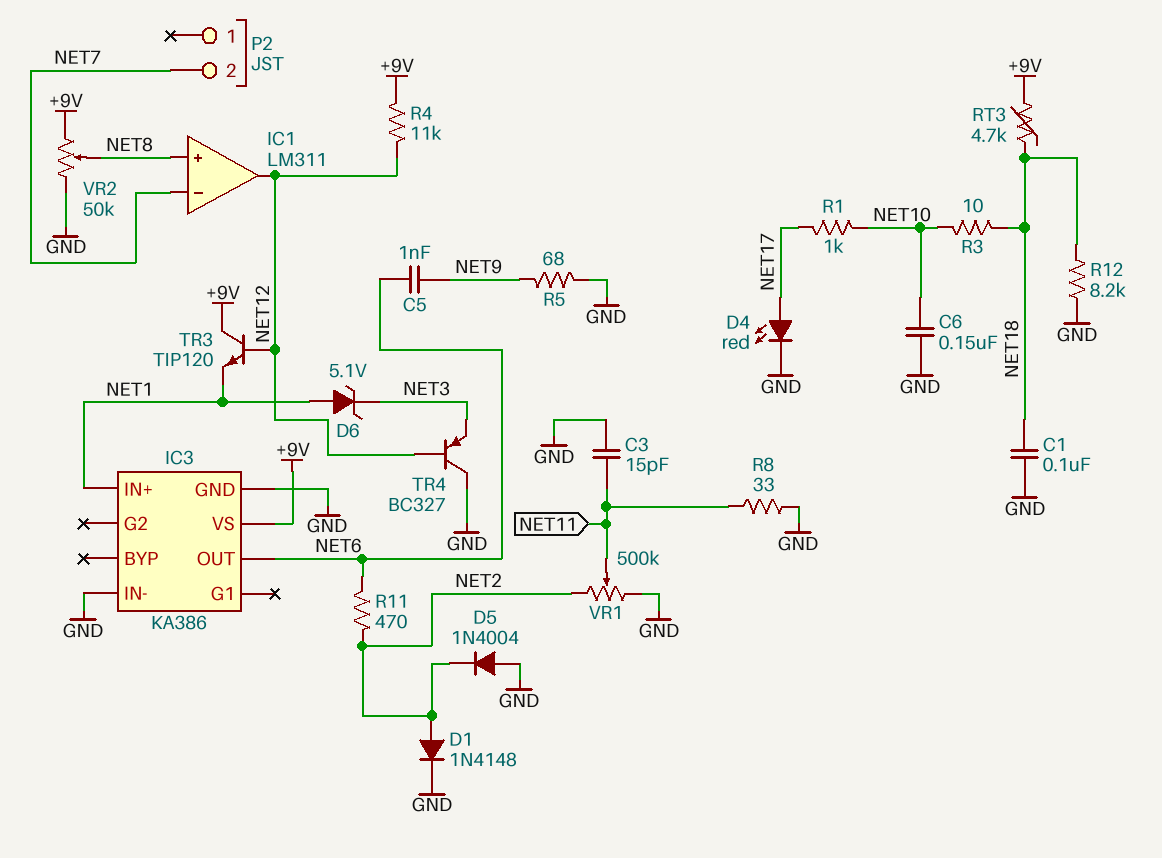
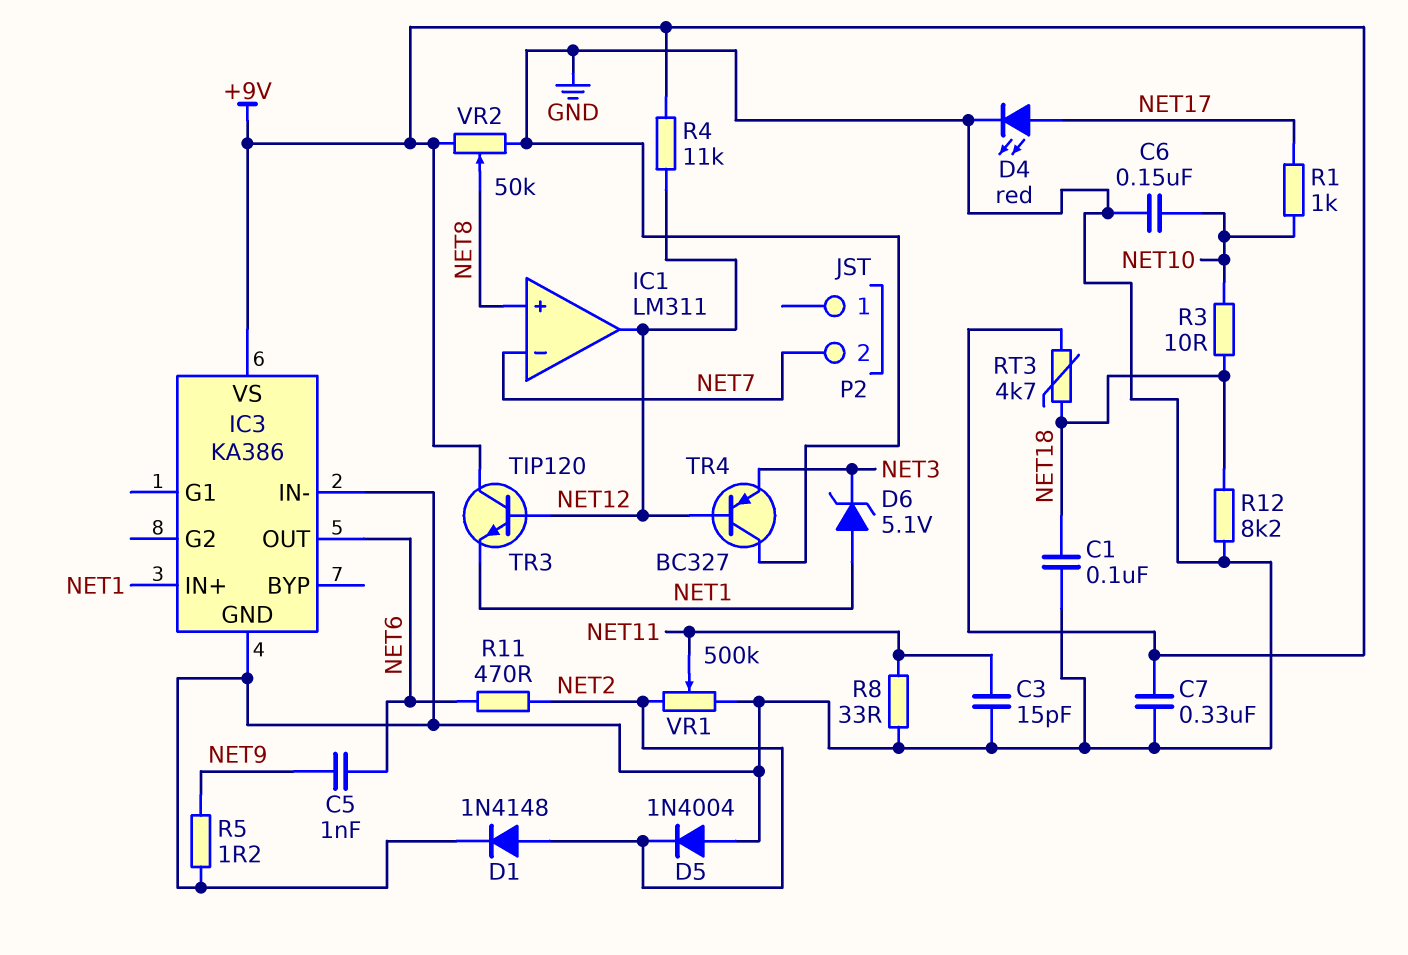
C7: none -> 330nF (+9V, GND)
R5: 68 (GND, NET9) -> 1.2 (GND, NET9)

